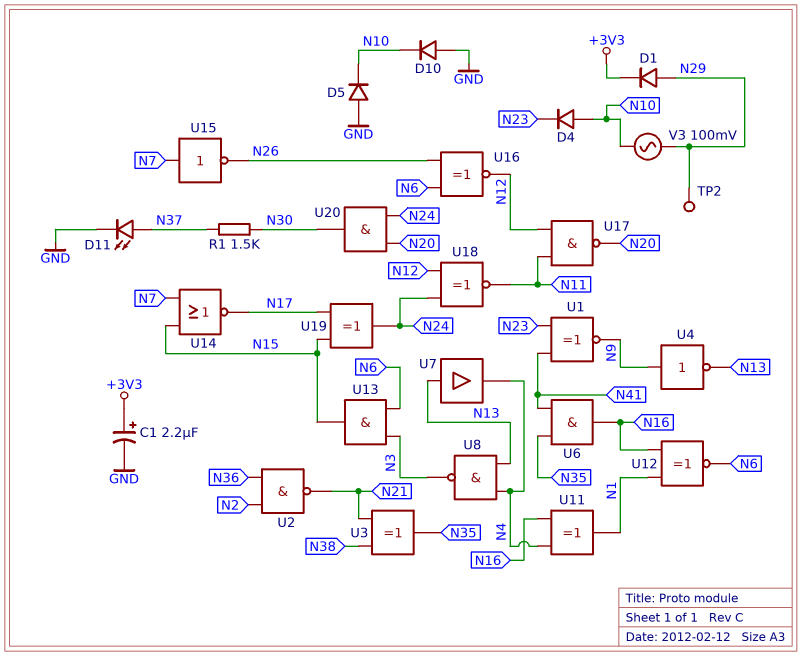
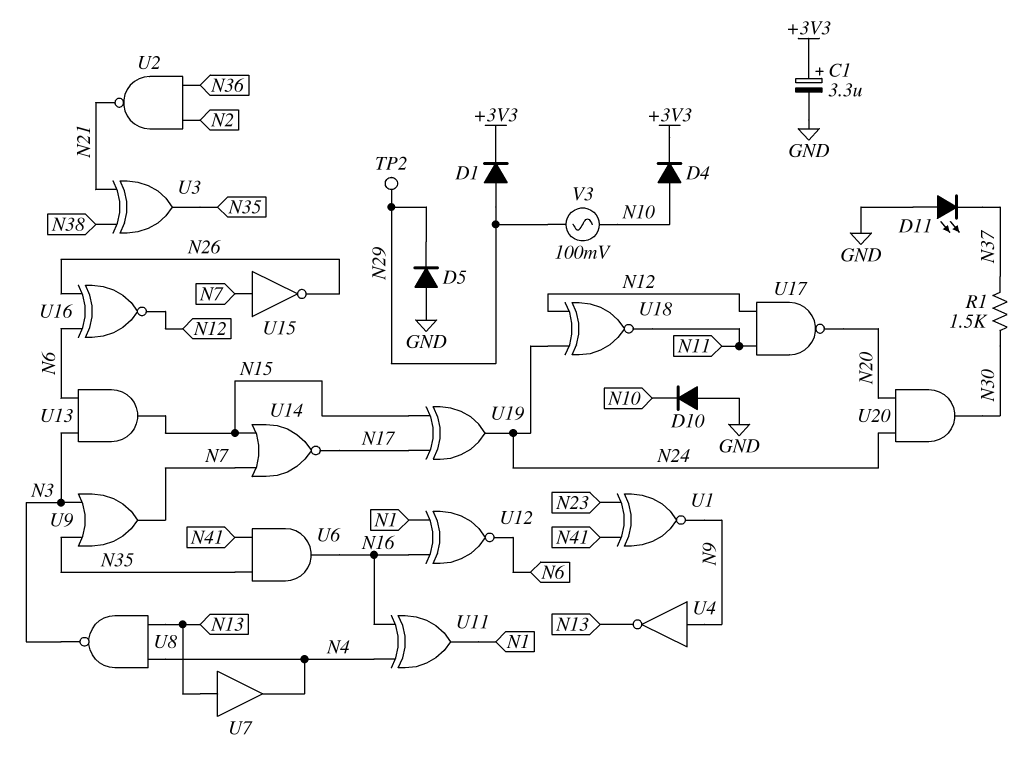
C1: 2.2uF (plus +3V3, minus GND) -> 3.3uF (plus +3V3, minus GND)
D4: diode (A N10, K N23) -> diode (A N10, K +3V3)
D5: diode (A GND, K N10) -> diode (A GND, K N29)
D11: LED (A N37, K GND) -> LED (A GND, K N37)
U9: none -> OR (in N3, in N35, out N7)

